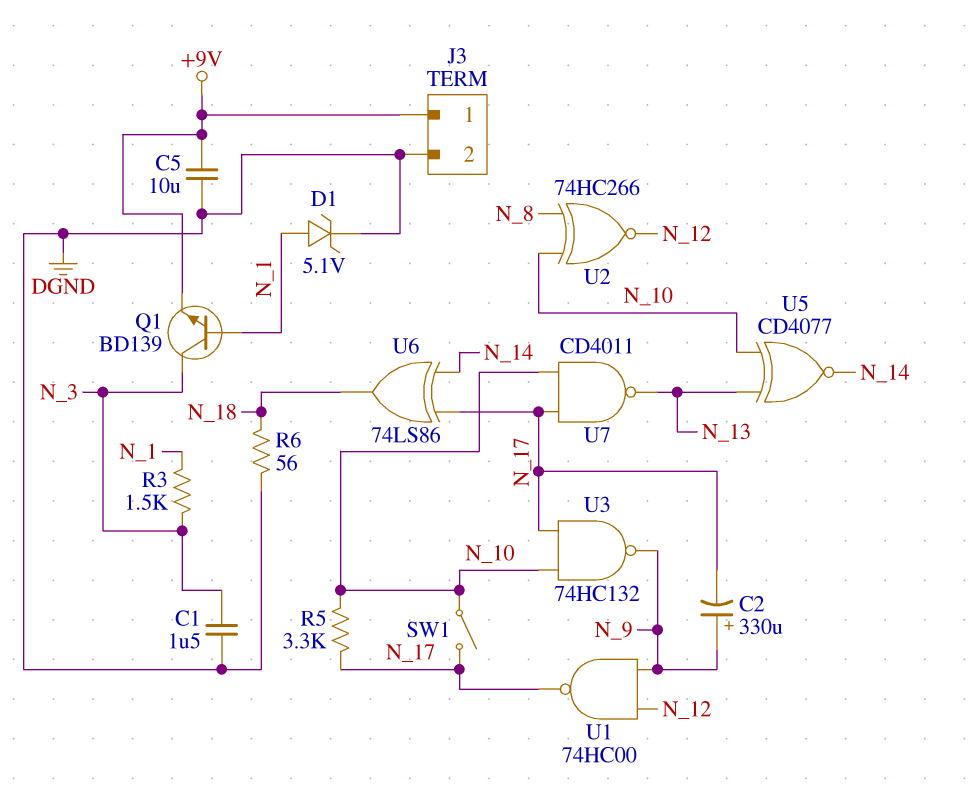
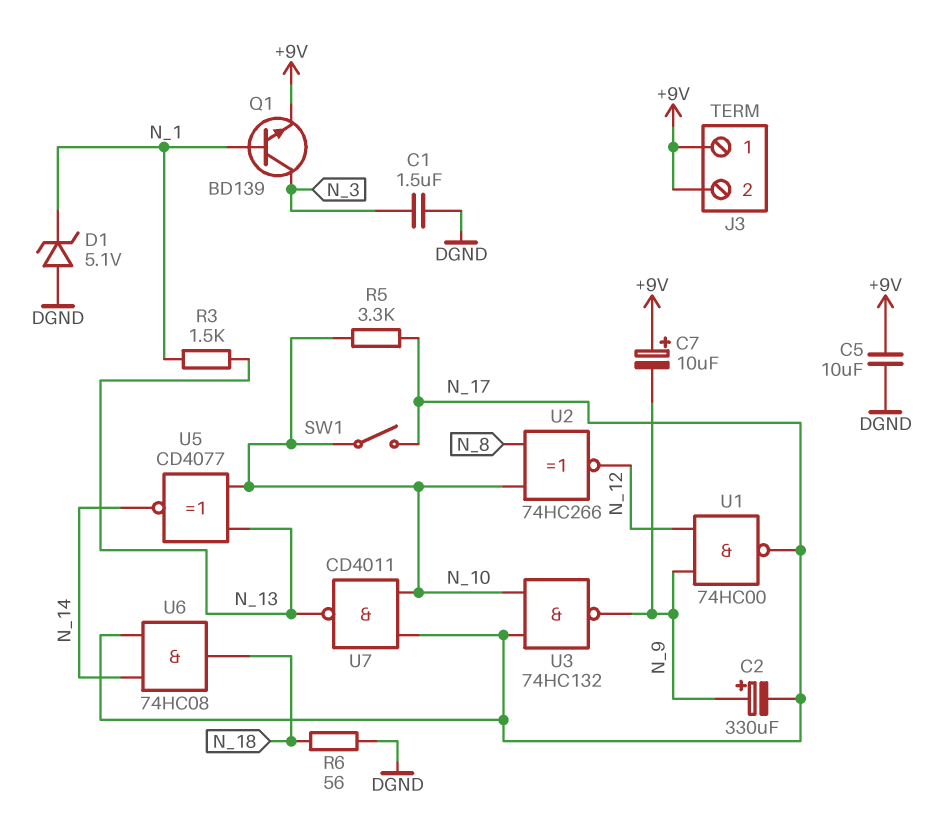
C7: none -> 10uF (plus +9V, minus N_9)
D1: zener 5.1V (A N_1, K DGND) -> zener 5.1V (A DGND, K N_1)
J3 pin 2: DGND -> +9V
R3: 1.5k (N_1, N_3) -> 1.5k (N_1, N_13)
U6: XOR 74LS86 (in N_14, in N_17, out N_18) -> AND 74HC08 (in N_14, in N_17, out N_18)

